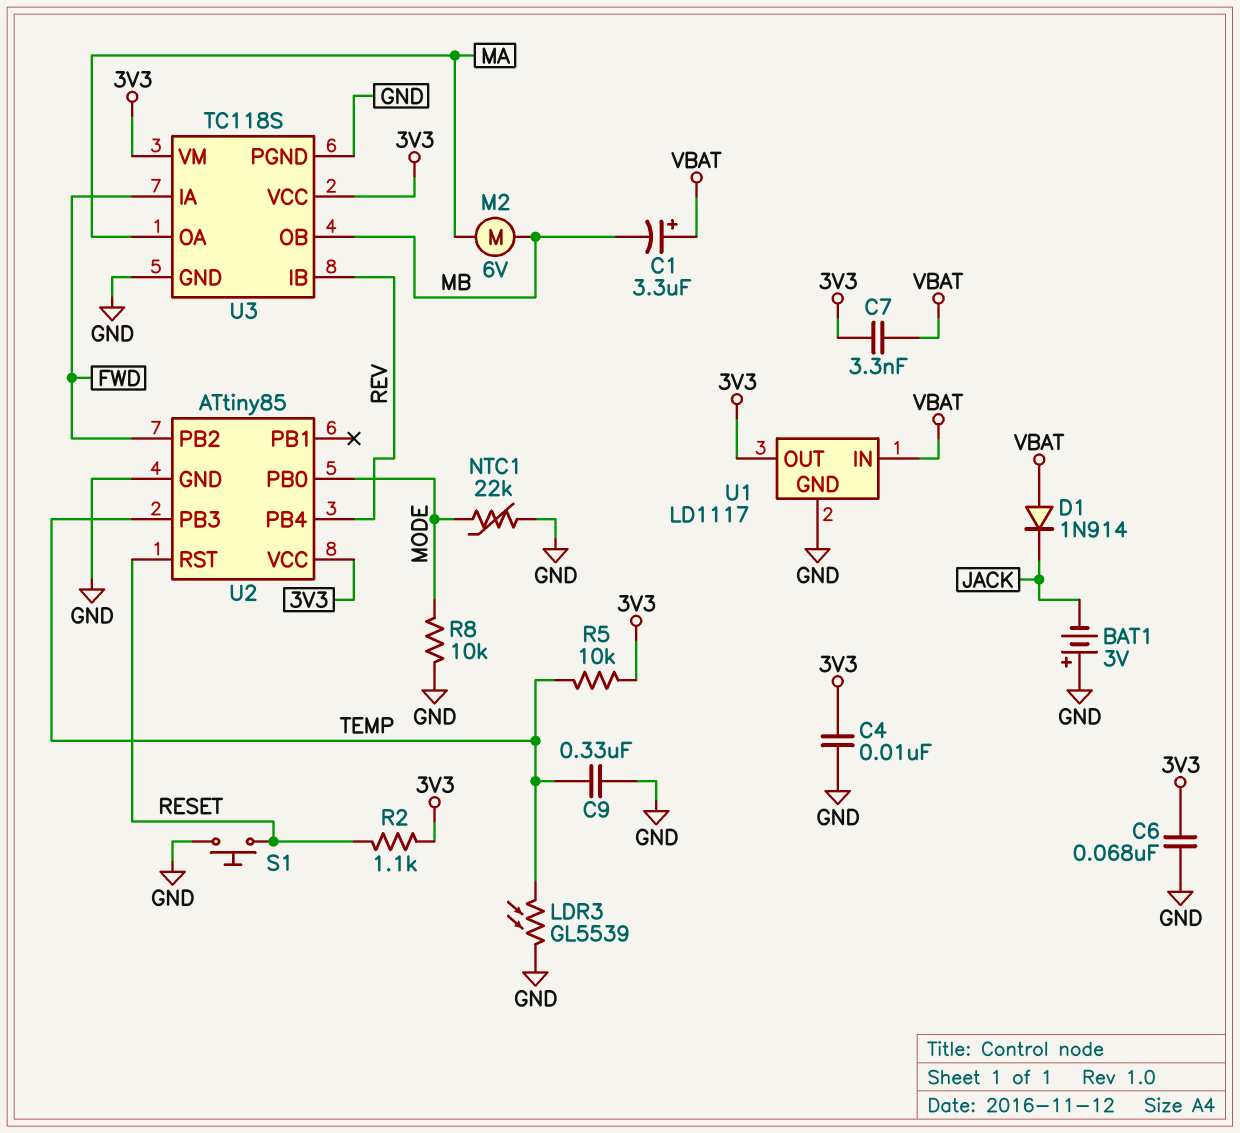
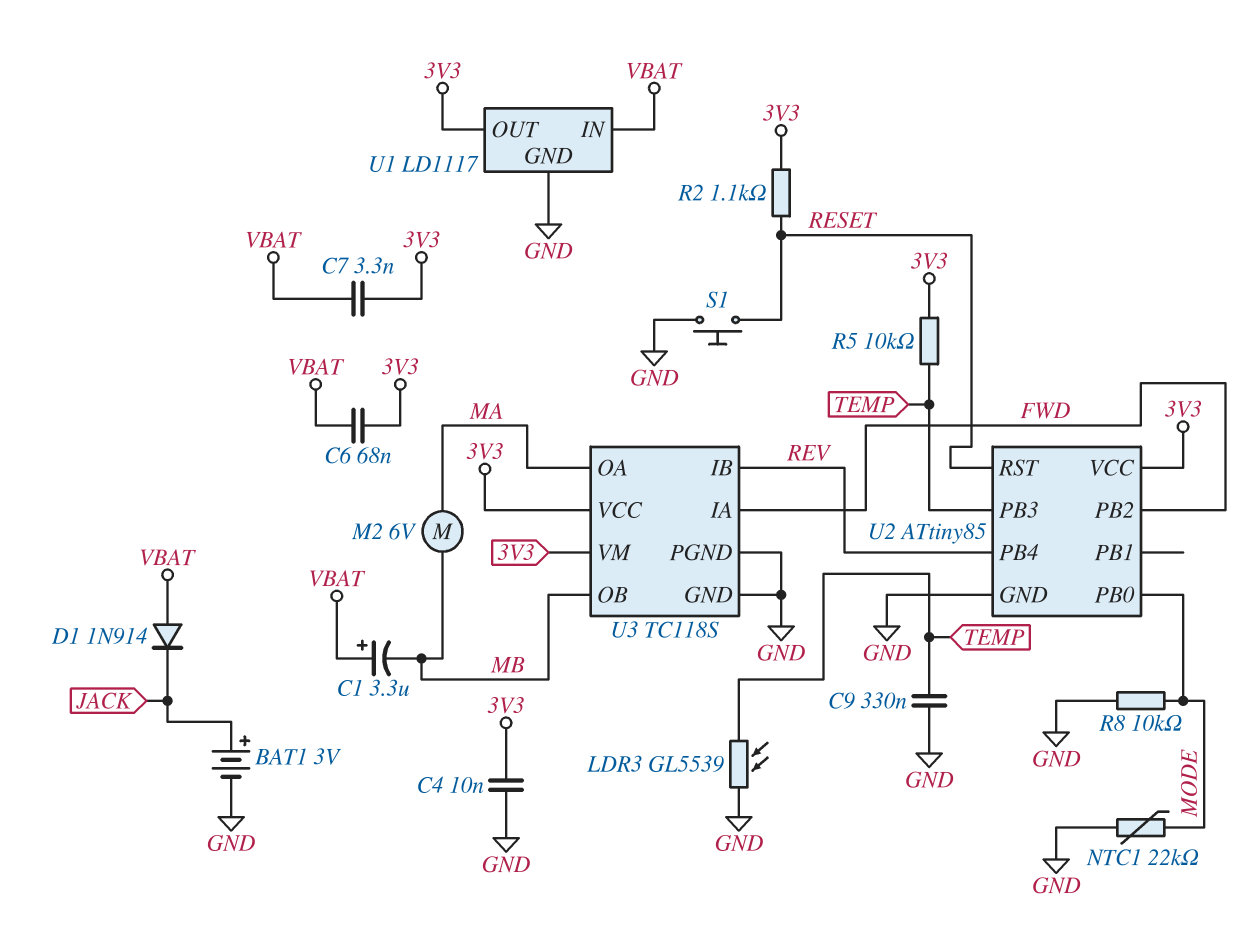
BAT1: 3V (plus GND, minus JACK) -> 3V (plus JACK, minus GND)
C6: 68nF (3V3, GND) -> 68nF (3V3, VBAT)

